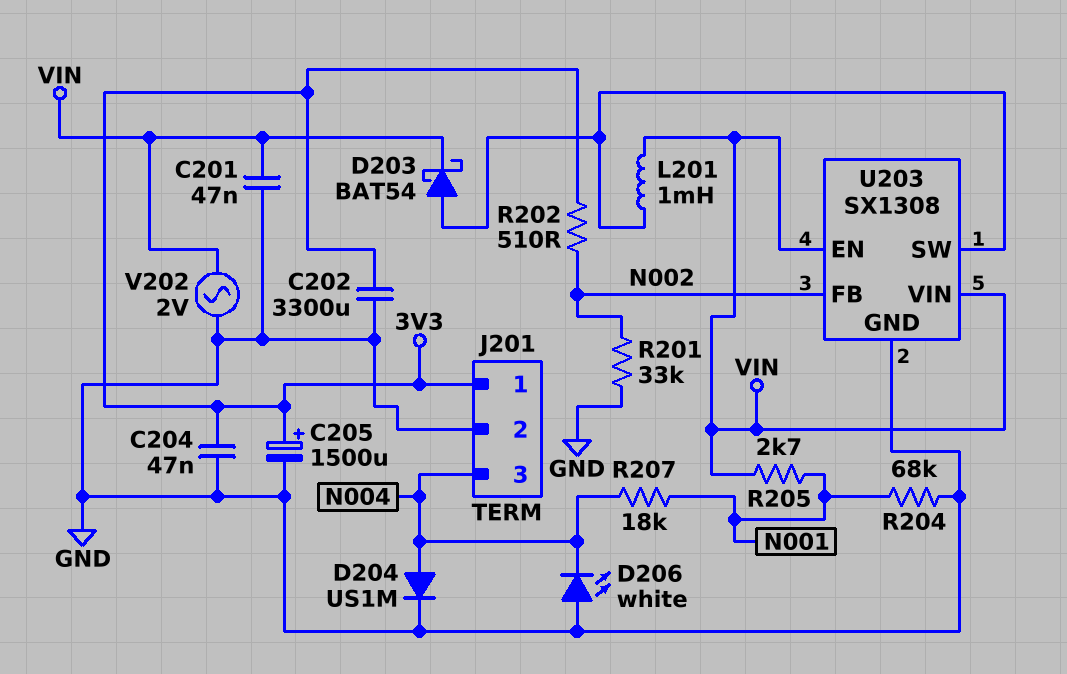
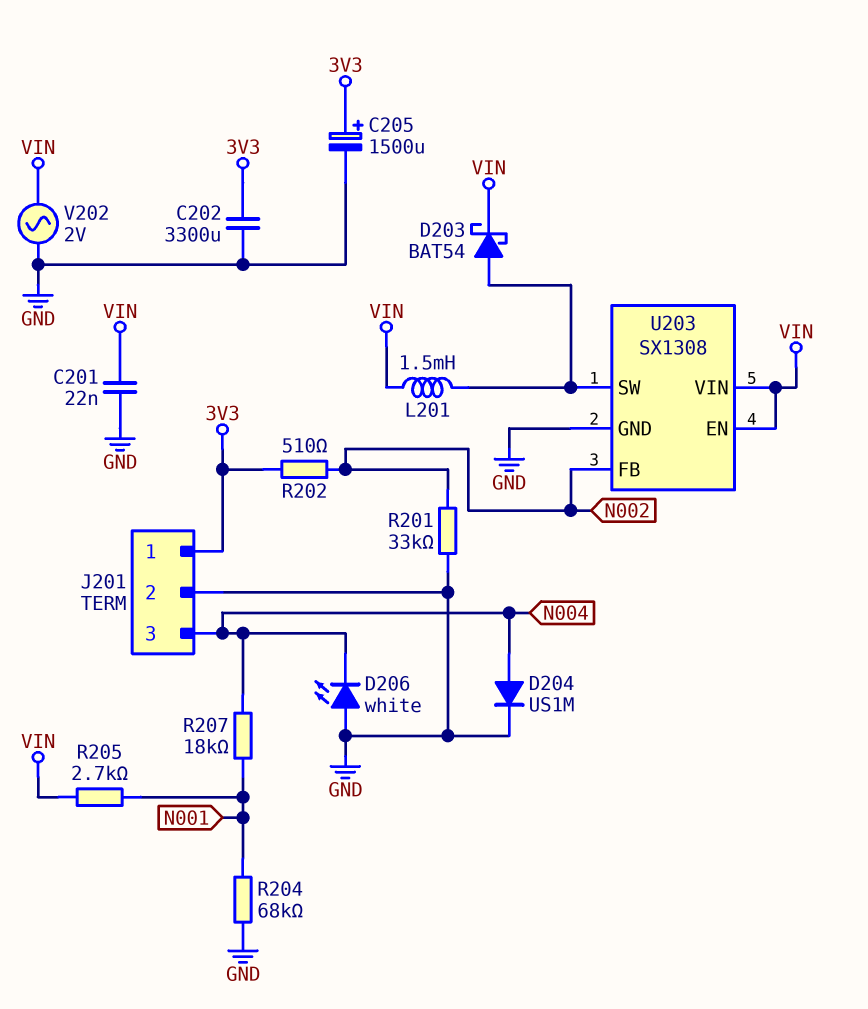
C201: 47nF (GND, VIN) -> 22nF (GND, VIN)
C204: 47nF (3V3, GND) -> none
L201: 1mH (U203/SW, VIN) -> 1.5mH (U203/SW, VIN)

